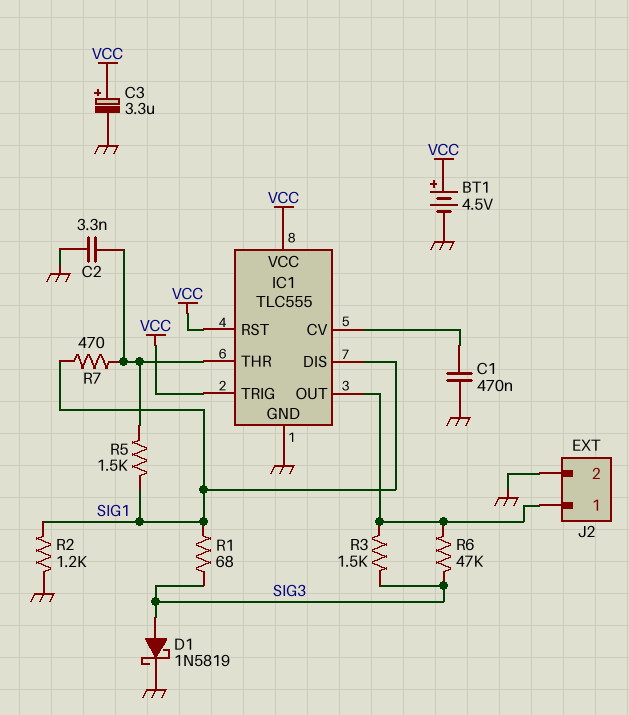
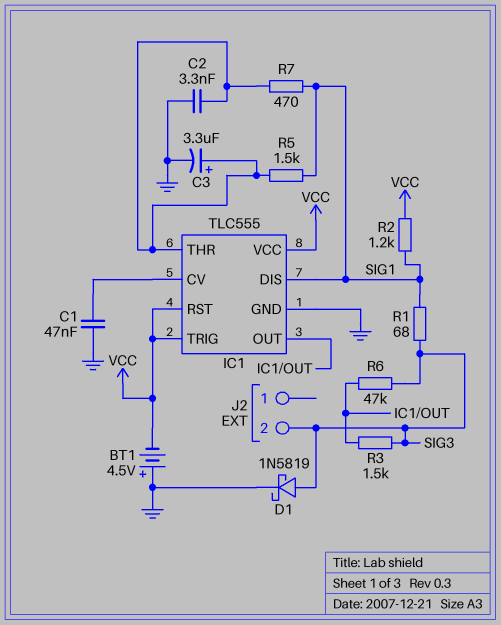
BT1: 4.5V (plus VCC, minus GND) -> 4.5V (plus GND, minus VCC)
C1: 470nF (GND, IC1/CV) -> 47nF (GND, IC1/CV)
C3: 3.3uF (plus VCC, minus GND) -> 3.3uF (plus IC1/THR, minus GND)
J2 pin 1: IC1/OUT -> none
J2 pin 2: GND -> SIG3
R2: 1.2k (GND, SIG1) -> 1.2k (SIG1, VCC)

